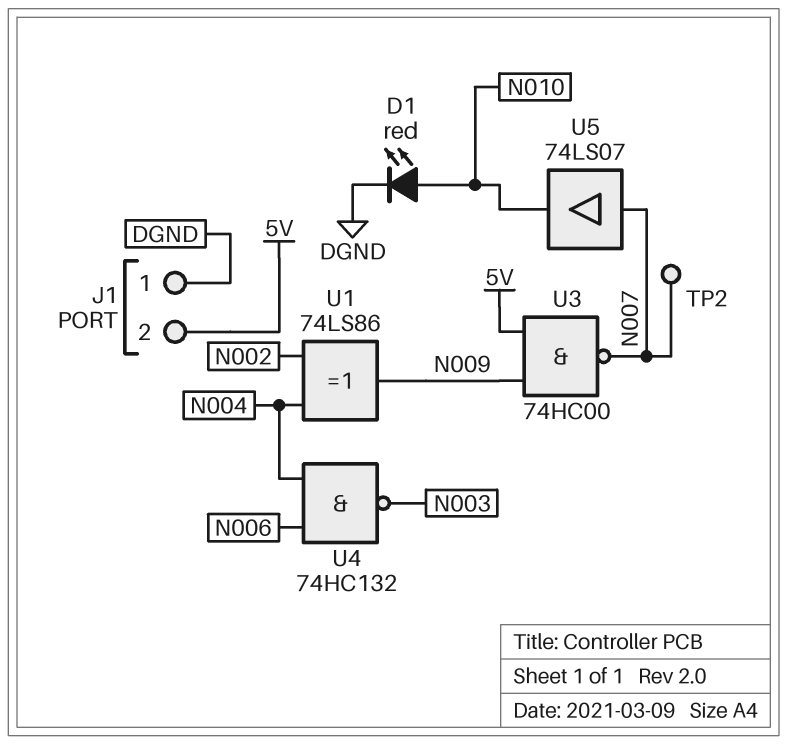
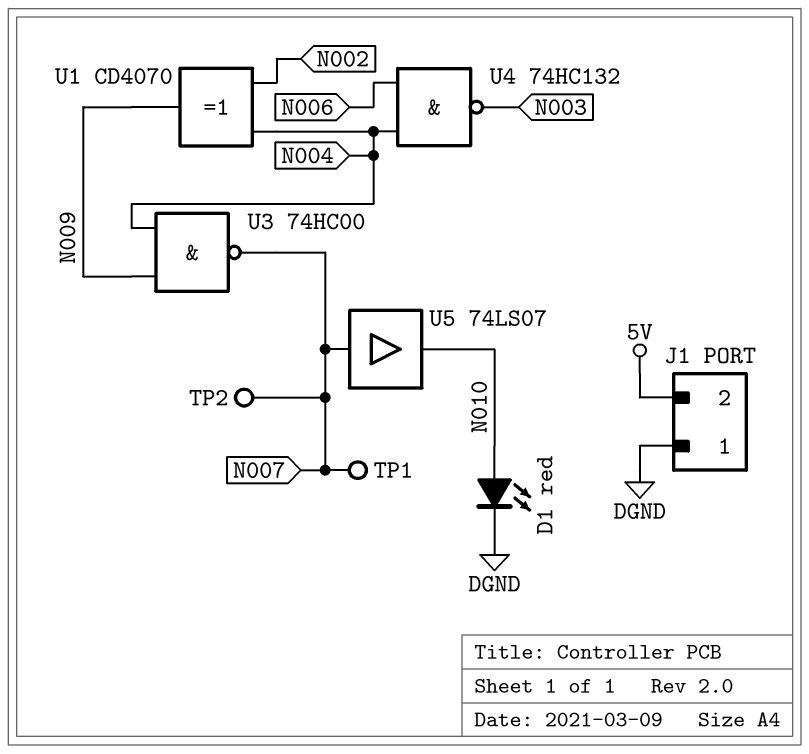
TP1: none -> test point (N007)
U1: XOR 74LS86 (in N002, in N004, out N009) -> XOR CD4070 (in N002, in N004, out N009)
U3: NAND 74HC00 (in 5V, in N009, out N007) -> NAND 74HC00 (in N004, in N009, out N007)

